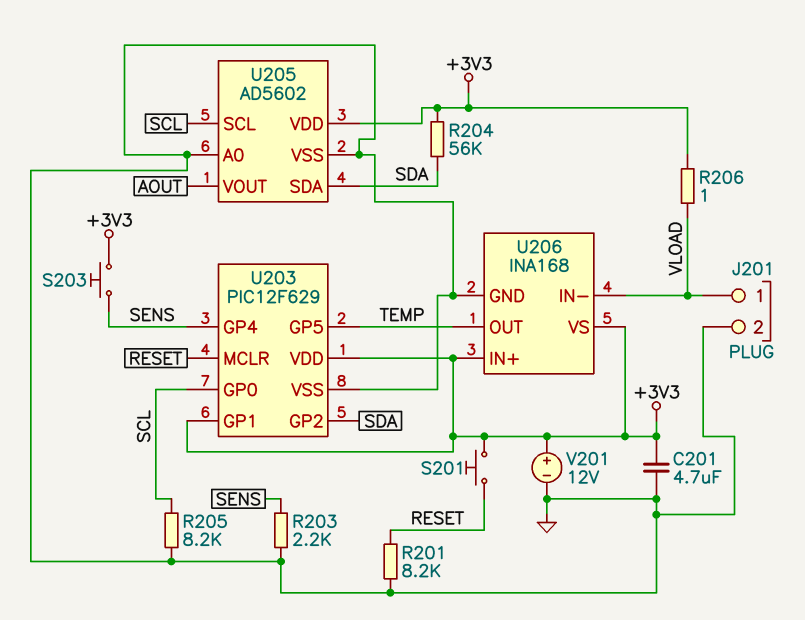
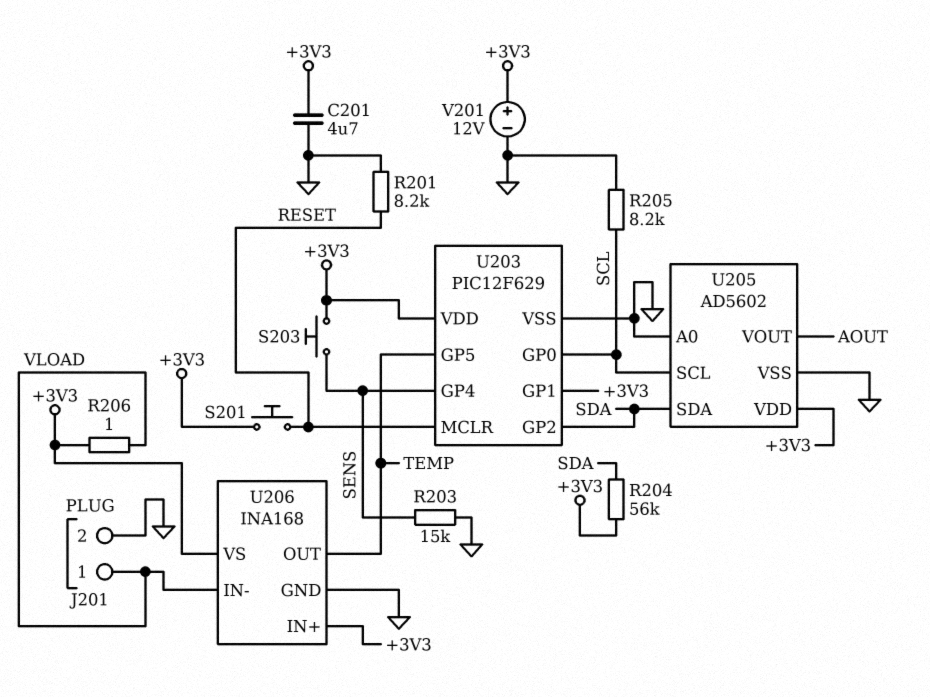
R203: 2.2k (GND, SENS) -> 15k (GND, SENS)

